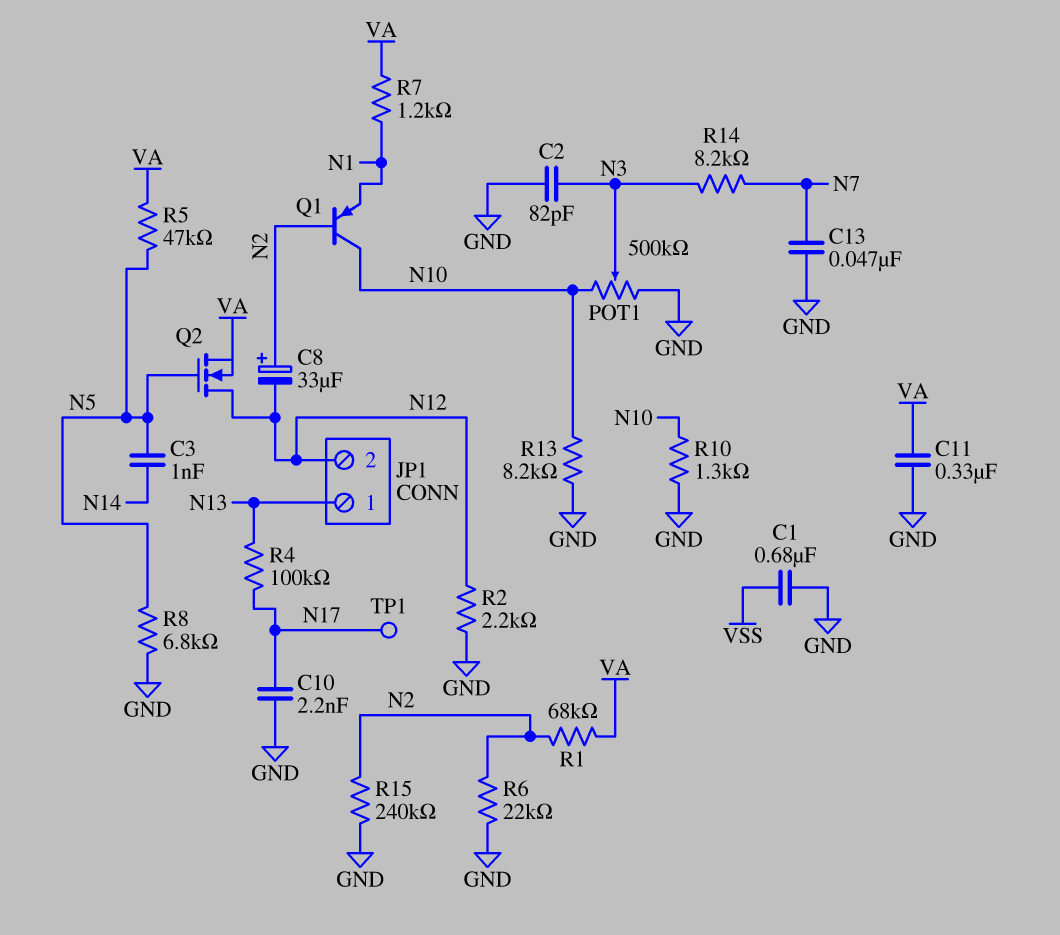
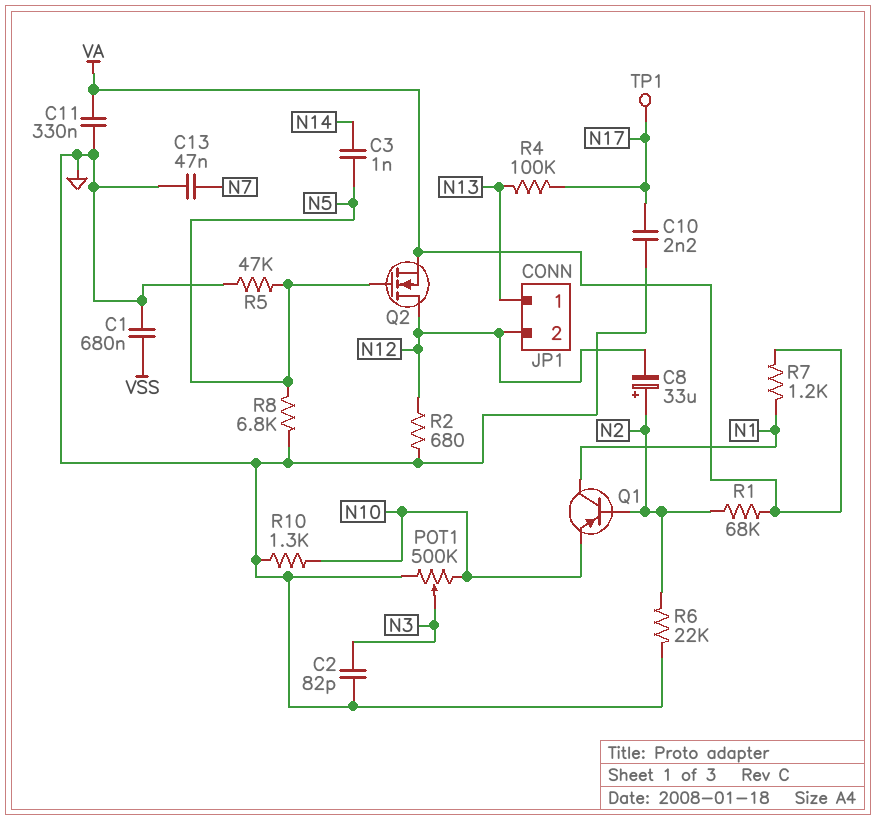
Q1: PNP (B N2, C N10, E N1) -> PNP (B N2, C N1, E N10)
R2: 2.2k (GND, N12) -> 680 (GND, N12)
R5: 47k (N5, VA) -> 47k (GND, N5)
R13: 8.2k (GND, N10) -> none
R14: 8.2k (N3, N7) -> none
R15: 240k (GND, N2) -> none

